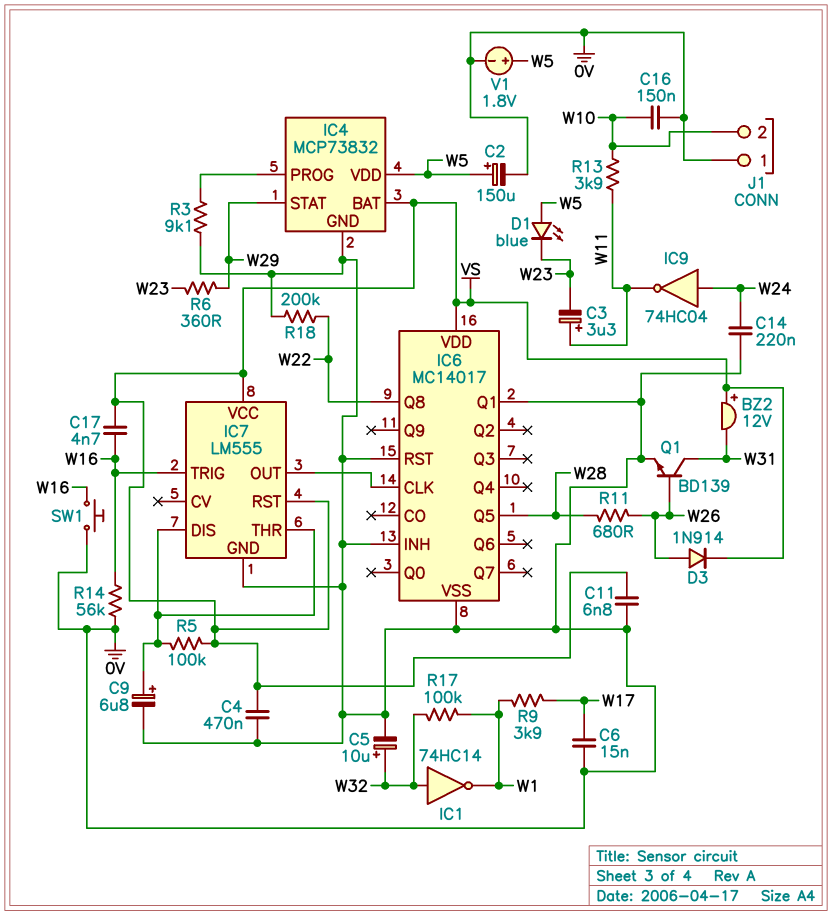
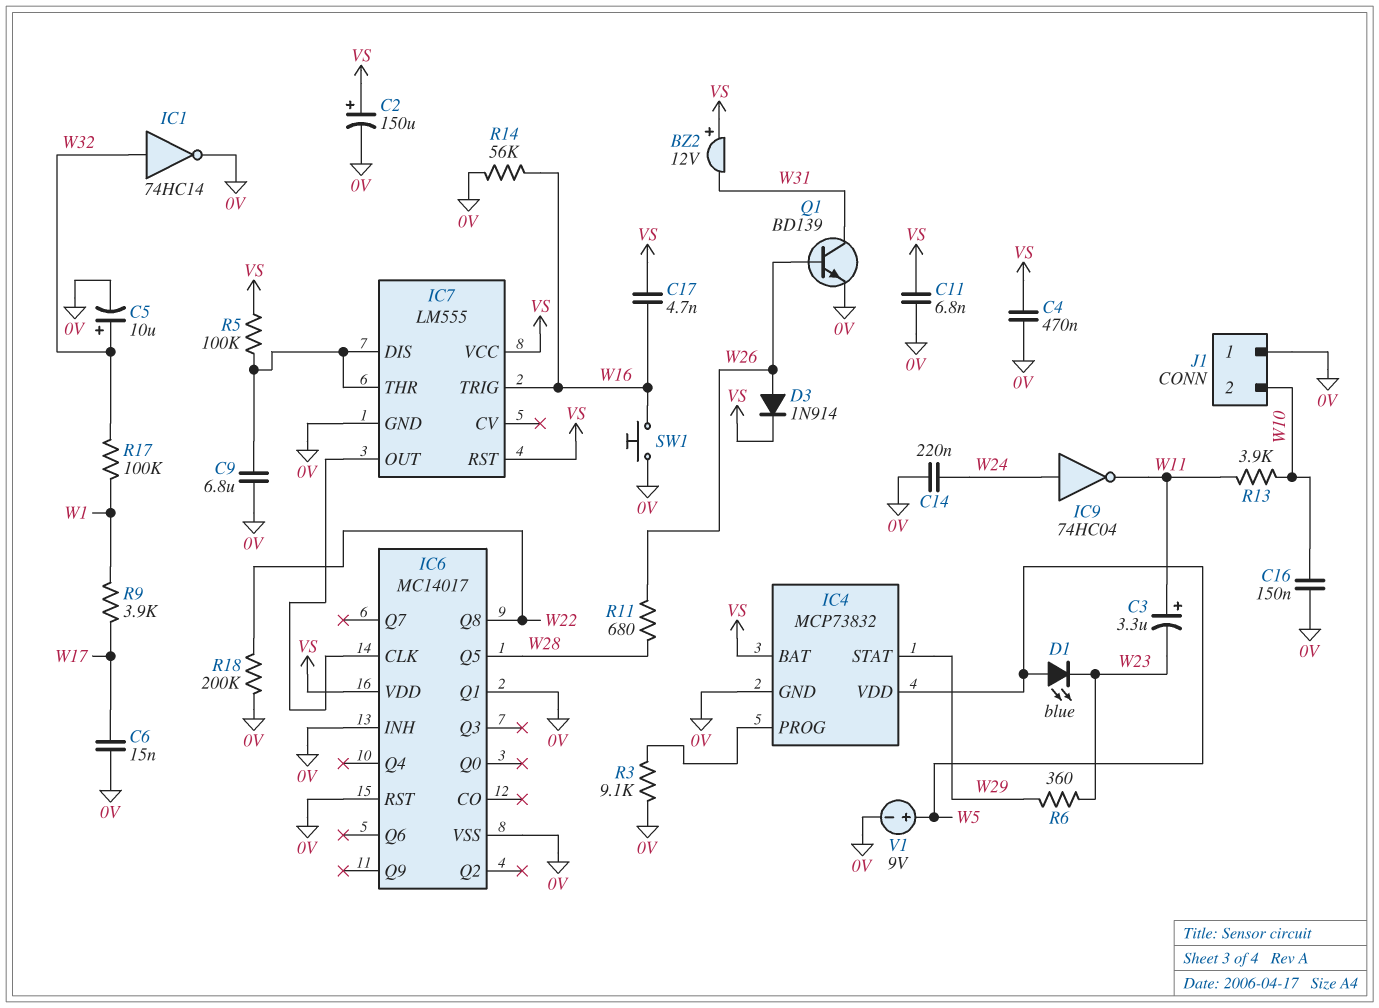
C2: 150uF (plus W5, minus 0V) -> 150uF (plus VS, minus 0V)
C9: 6.8uF (plus IC7/DIS, minus 0V) -> 6.8uF (0V, IC7/DIS)
IC1: NOT 74HC14 (in W32, out W1) -> NOT 74HC14 (in W32, out 0V)
V1: 1.8V (plus W5, minus 0V) -> 9V (plus W5, minus 0V)

